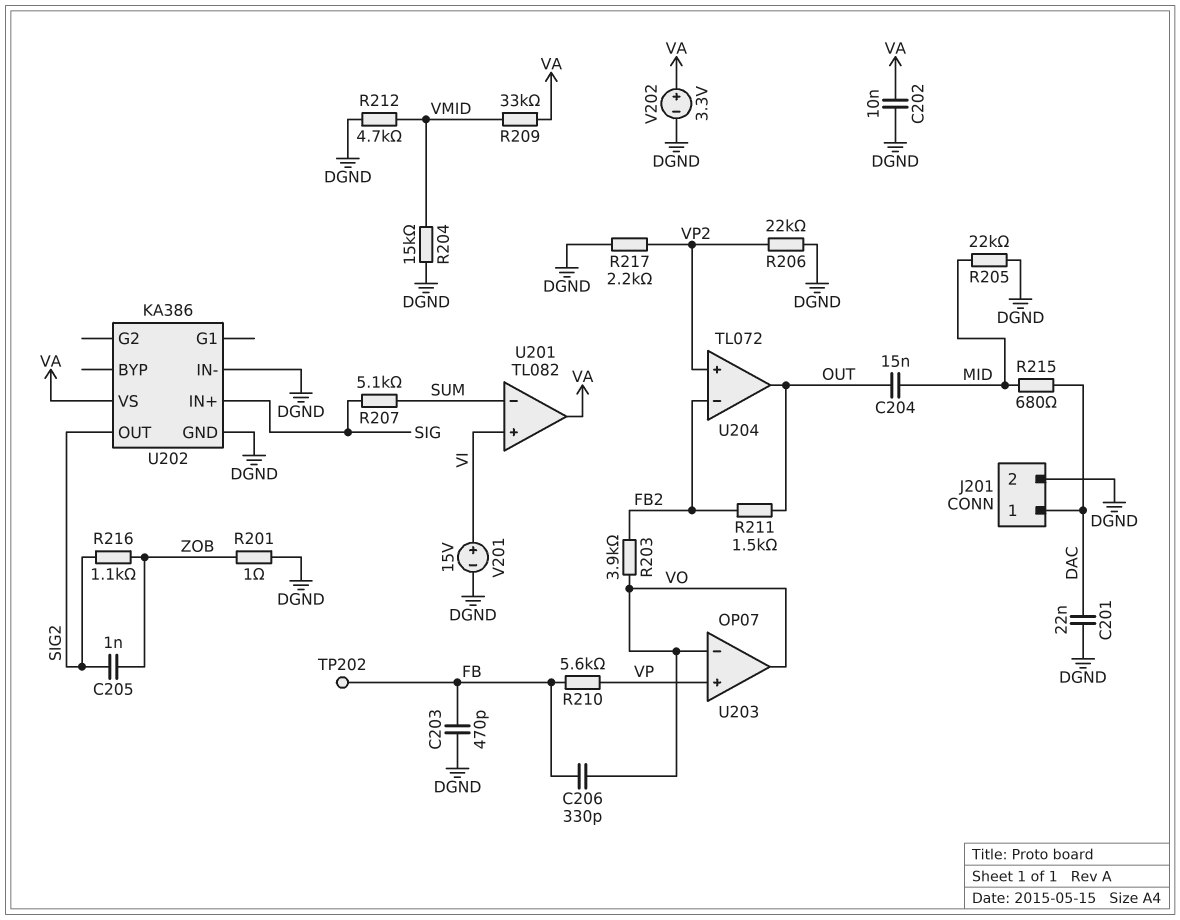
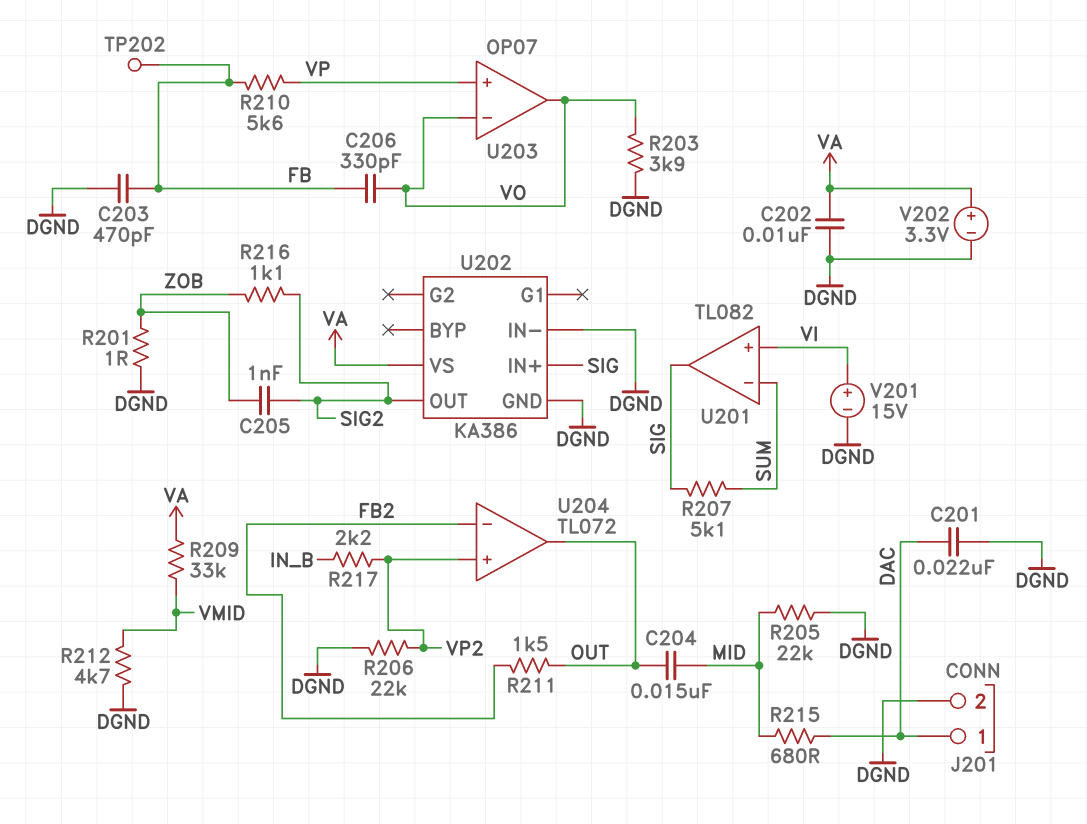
R203: 3.9k (FB2, VO) -> 3.9k (DGND, VO)
R204: 15k (DGND, VMID) -> none
R217: 2.2k (DGND, VP2) -> 2.2k (IN_B, VP2)
U201 pin out: VA -> SIG

